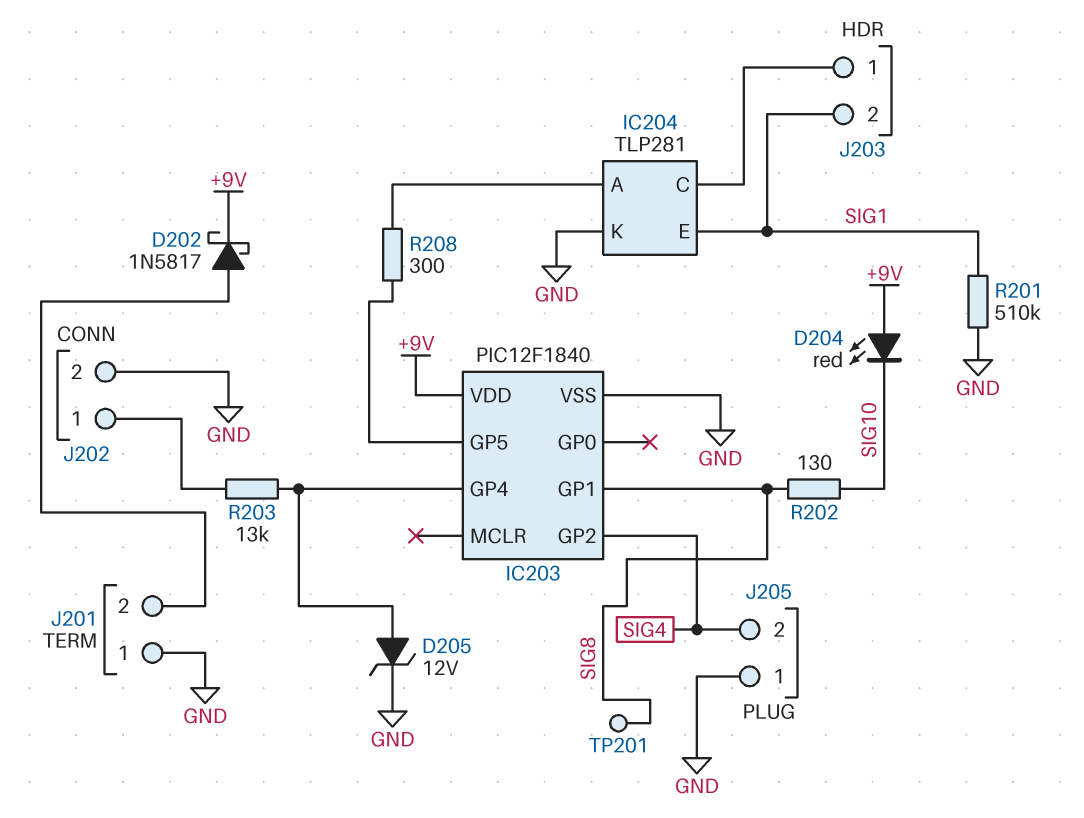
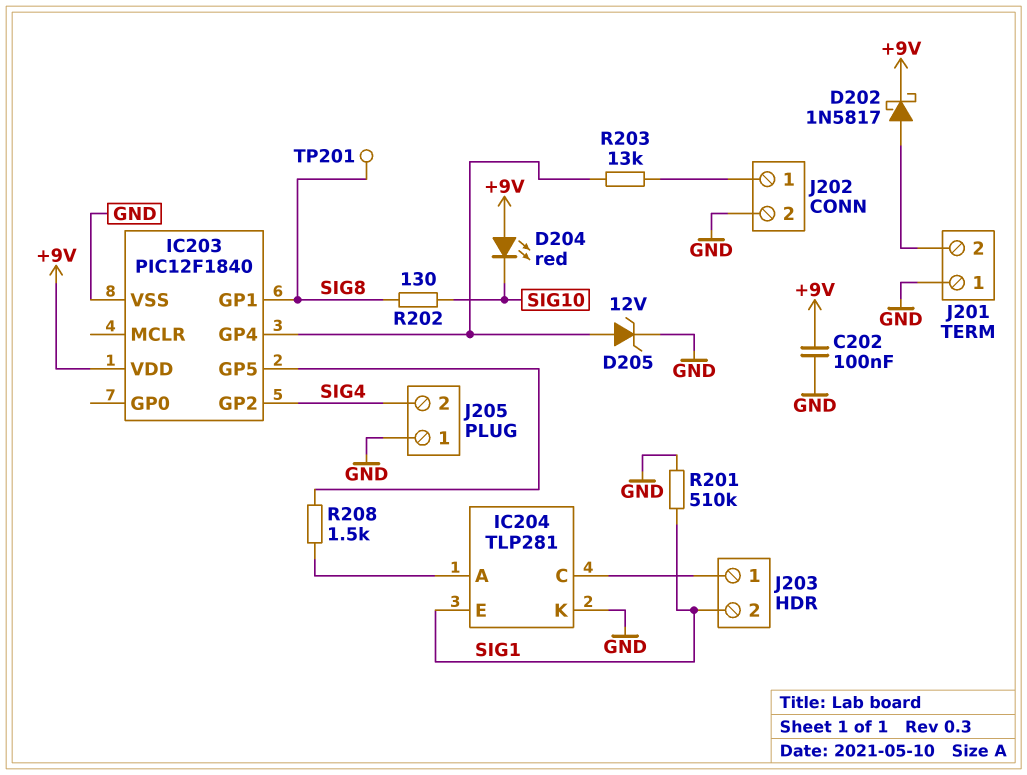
C202: none -> 100nF (+9V, GND)
R208: 300 (IC203/GP5, IC204/A) -> 1.5k (IC203/GP5, IC204/A)

